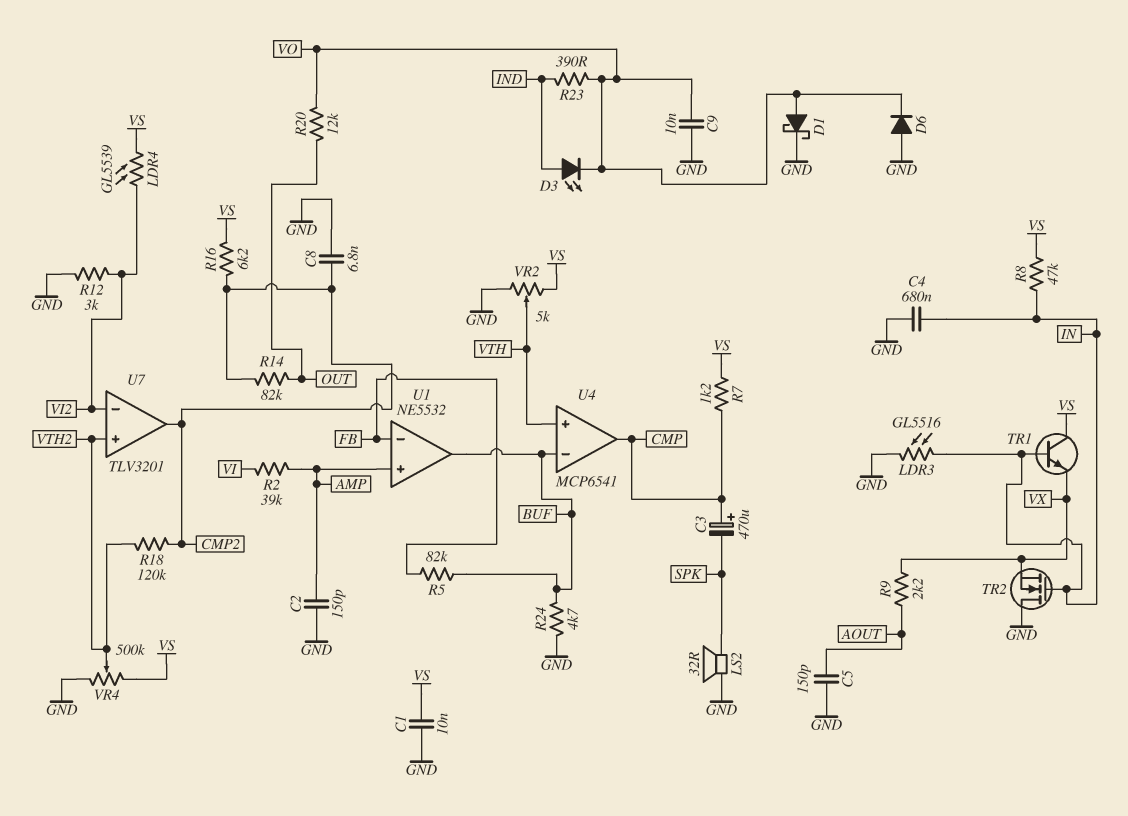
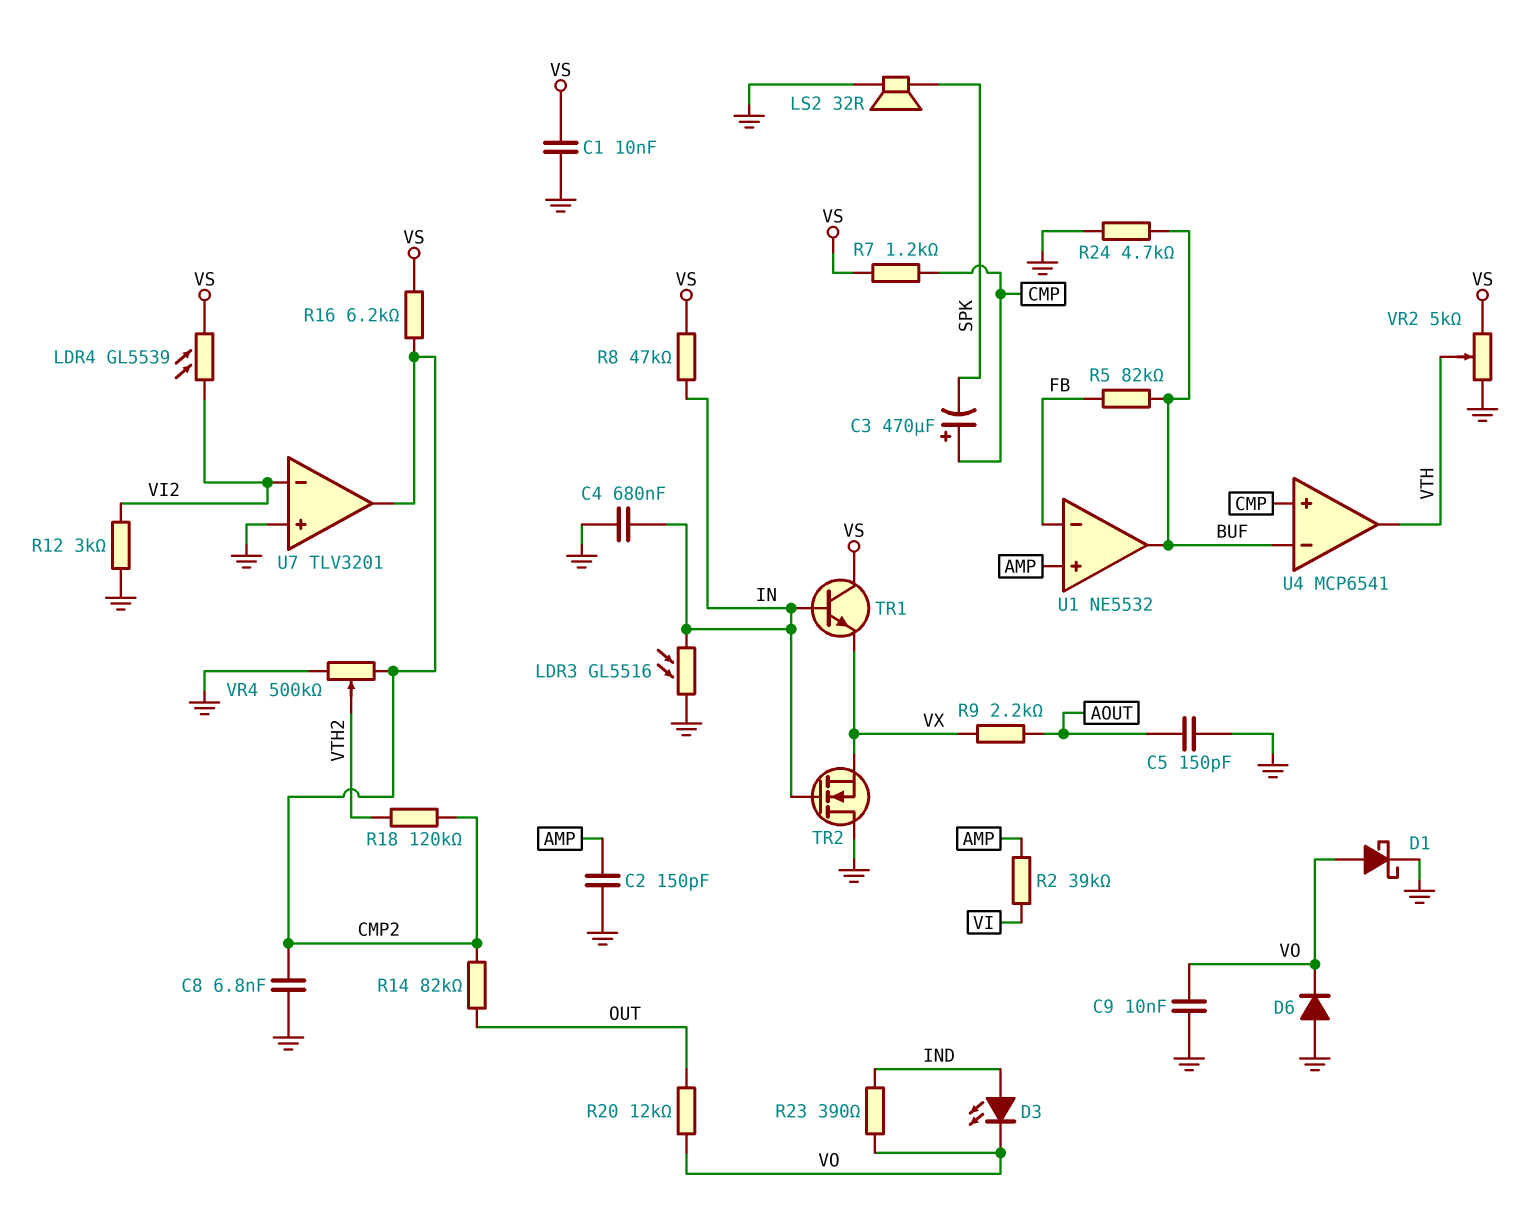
U4 pin in+: VTH -> CMP
U4 pin out: CMP -> VTH
U7 pin in+: VTH2 -> GND
VR4: 500k (GND, VS, wiper VTH2) -> 500k (CMP2, GND, wiper VTH2)

